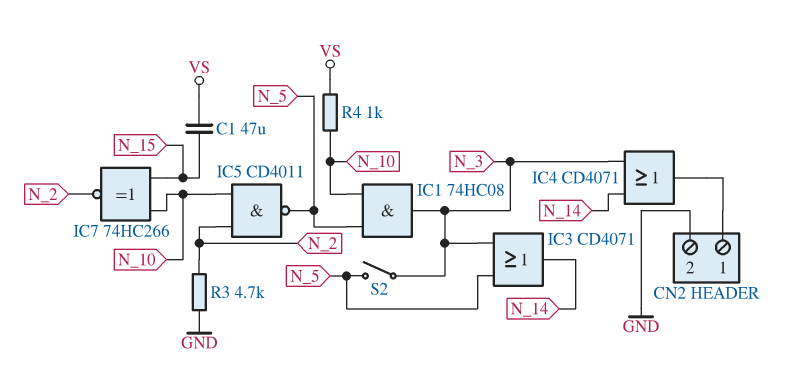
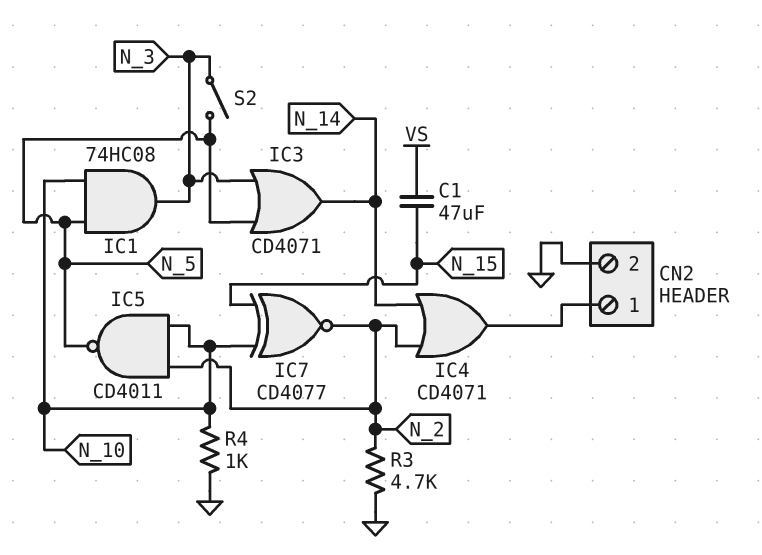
IC4: OR CD4071 (in N_3, in N_14, out CN2/1) -> OR CD4071 (in N_2, in N_14, out CN2/1)
IC7: XNOR 74HC266 (in N_10, in N_15, out N_2) -> XNOR CD4077 (in N_10, in N_15, out N_2)
R4: 1k (N_10, VS) -> 1k (GND, N_10)

